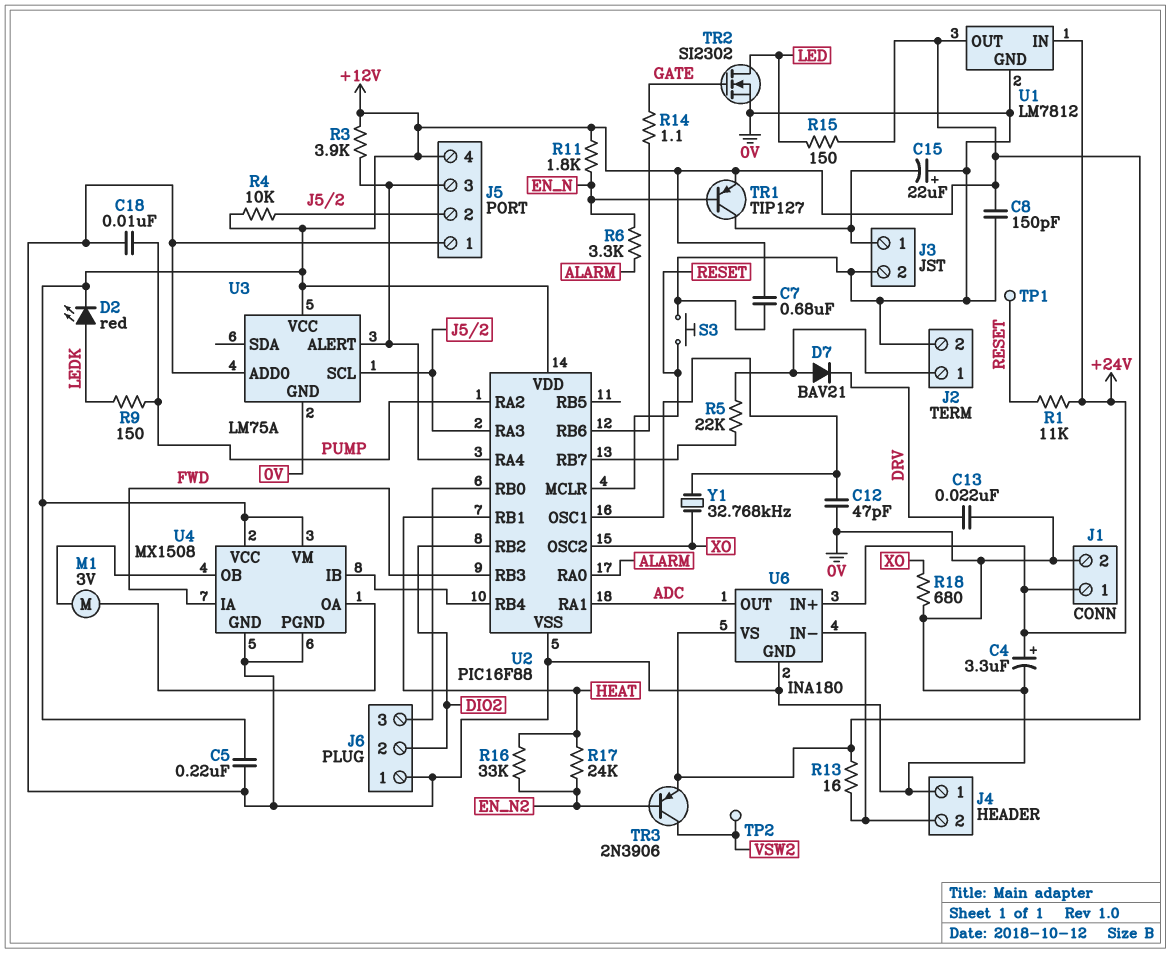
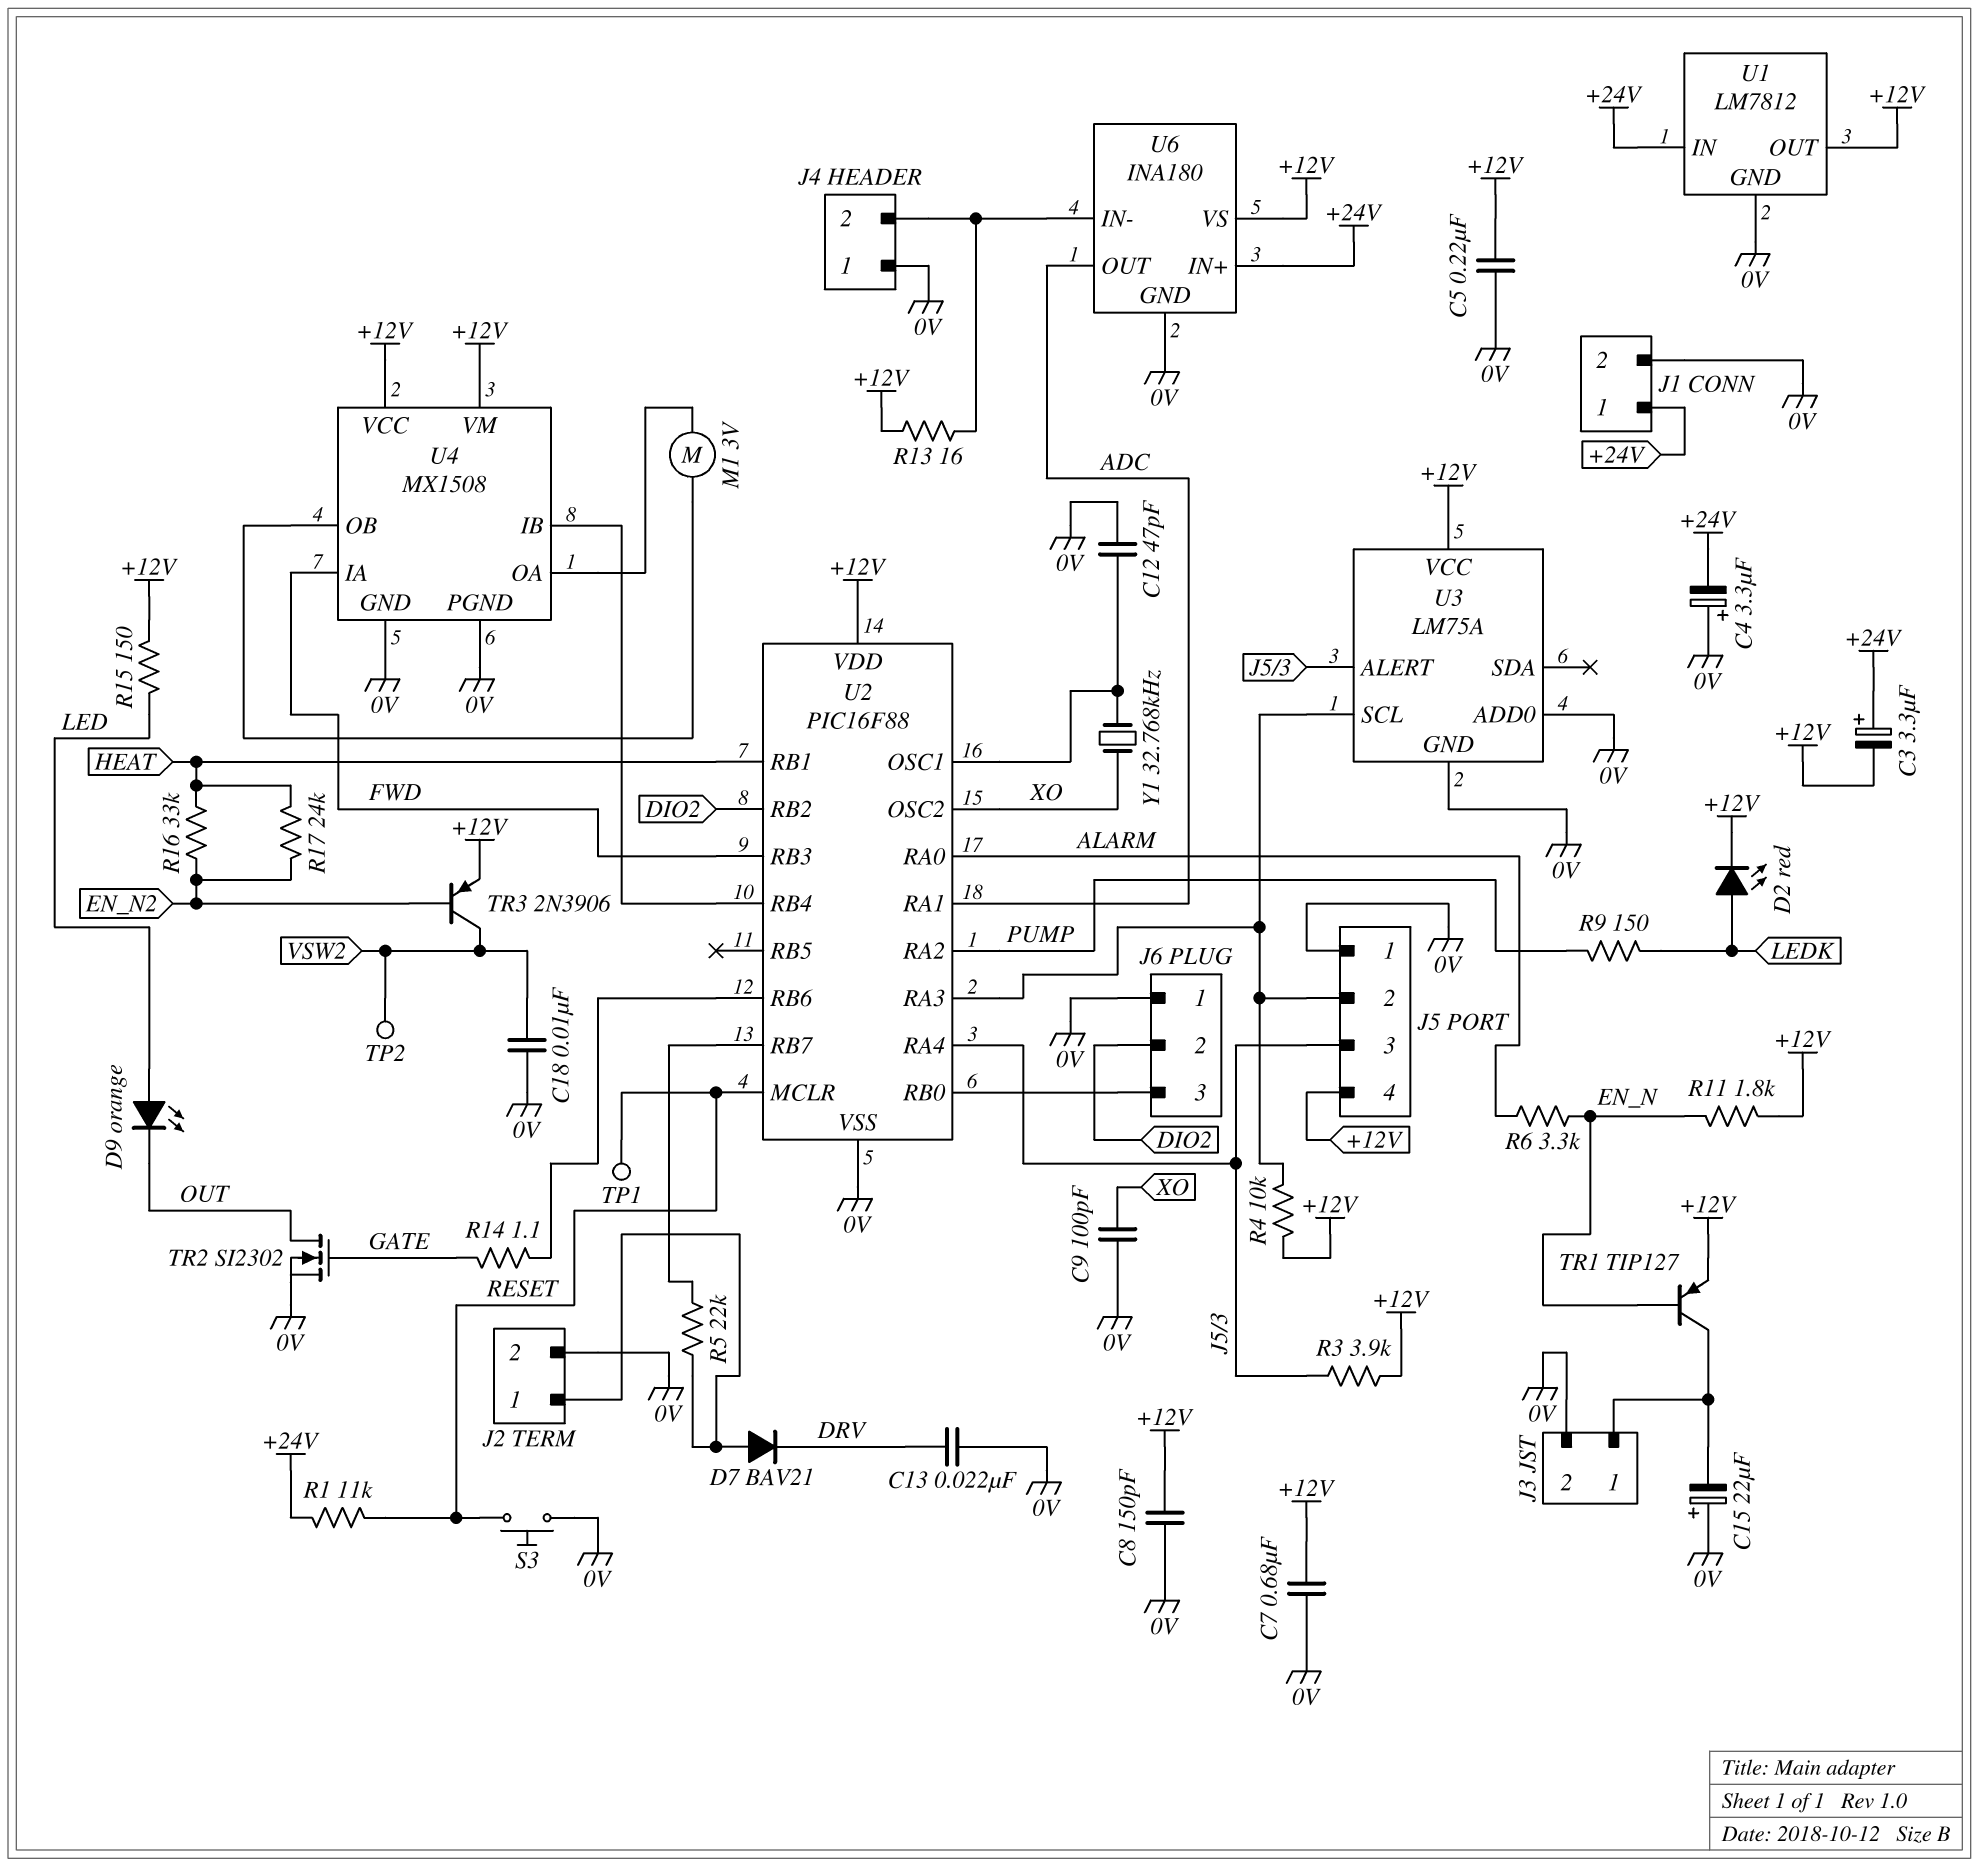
C3: none -> 3.3uF (plus +24V, minus +12V)
C4: 3.3uF (plus +24V, minus 0V) -> 3.3uF (plus 0V, minus +24V)
C9: none -> 100pF (0V, XO)
C18: 10nF (0V, PUMP) -> 10nF (0V, VSW2)
D9: none -> LED orange (A LED, K OUT)
R18: 680 (0V, XO) -> none
TR2: NMOS SI2302 (G GATE, D LED, S 0V) -> NMOS SI2302 (G GATE, D OUT, S 0V)

